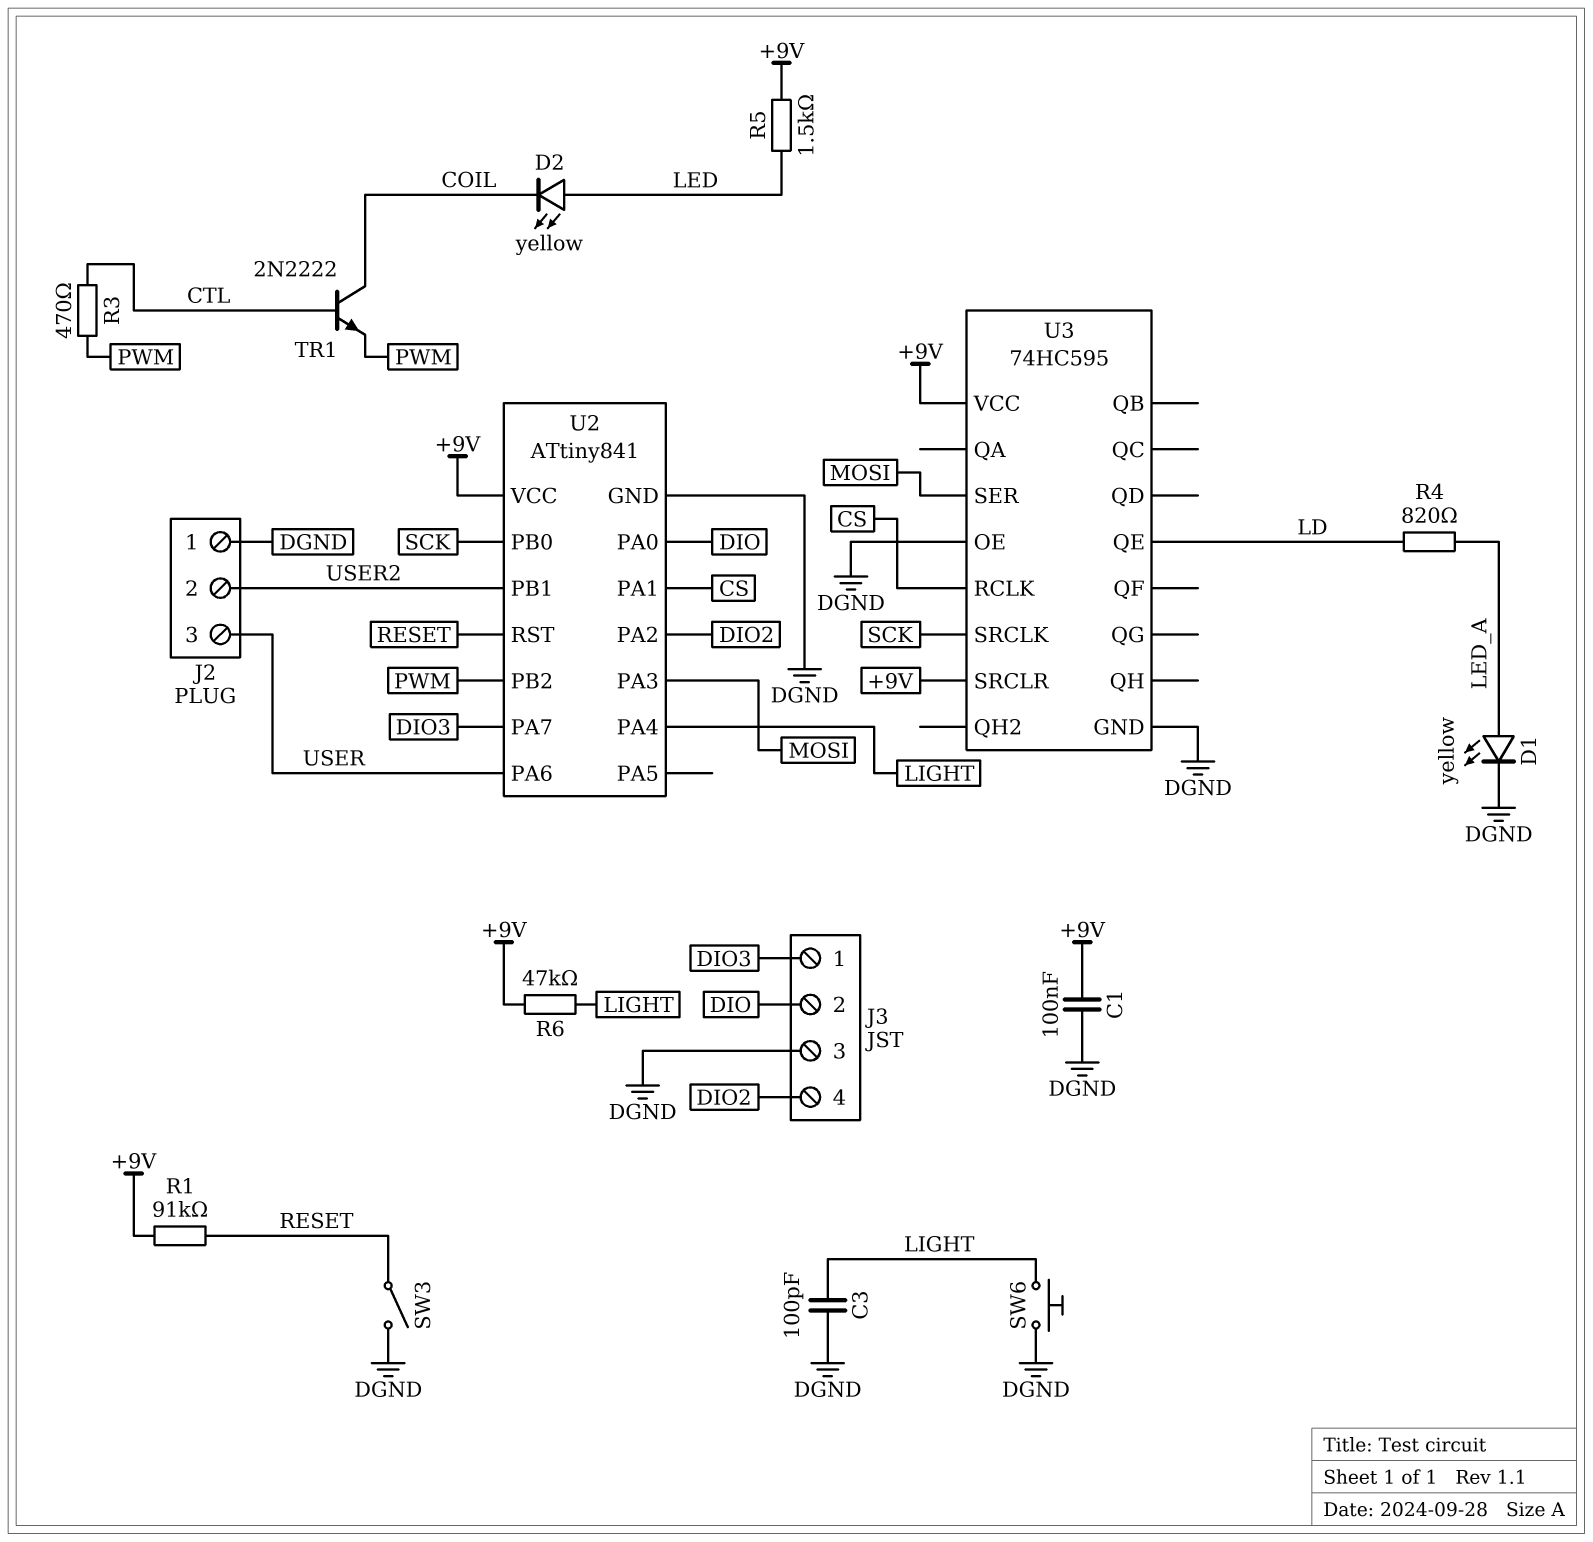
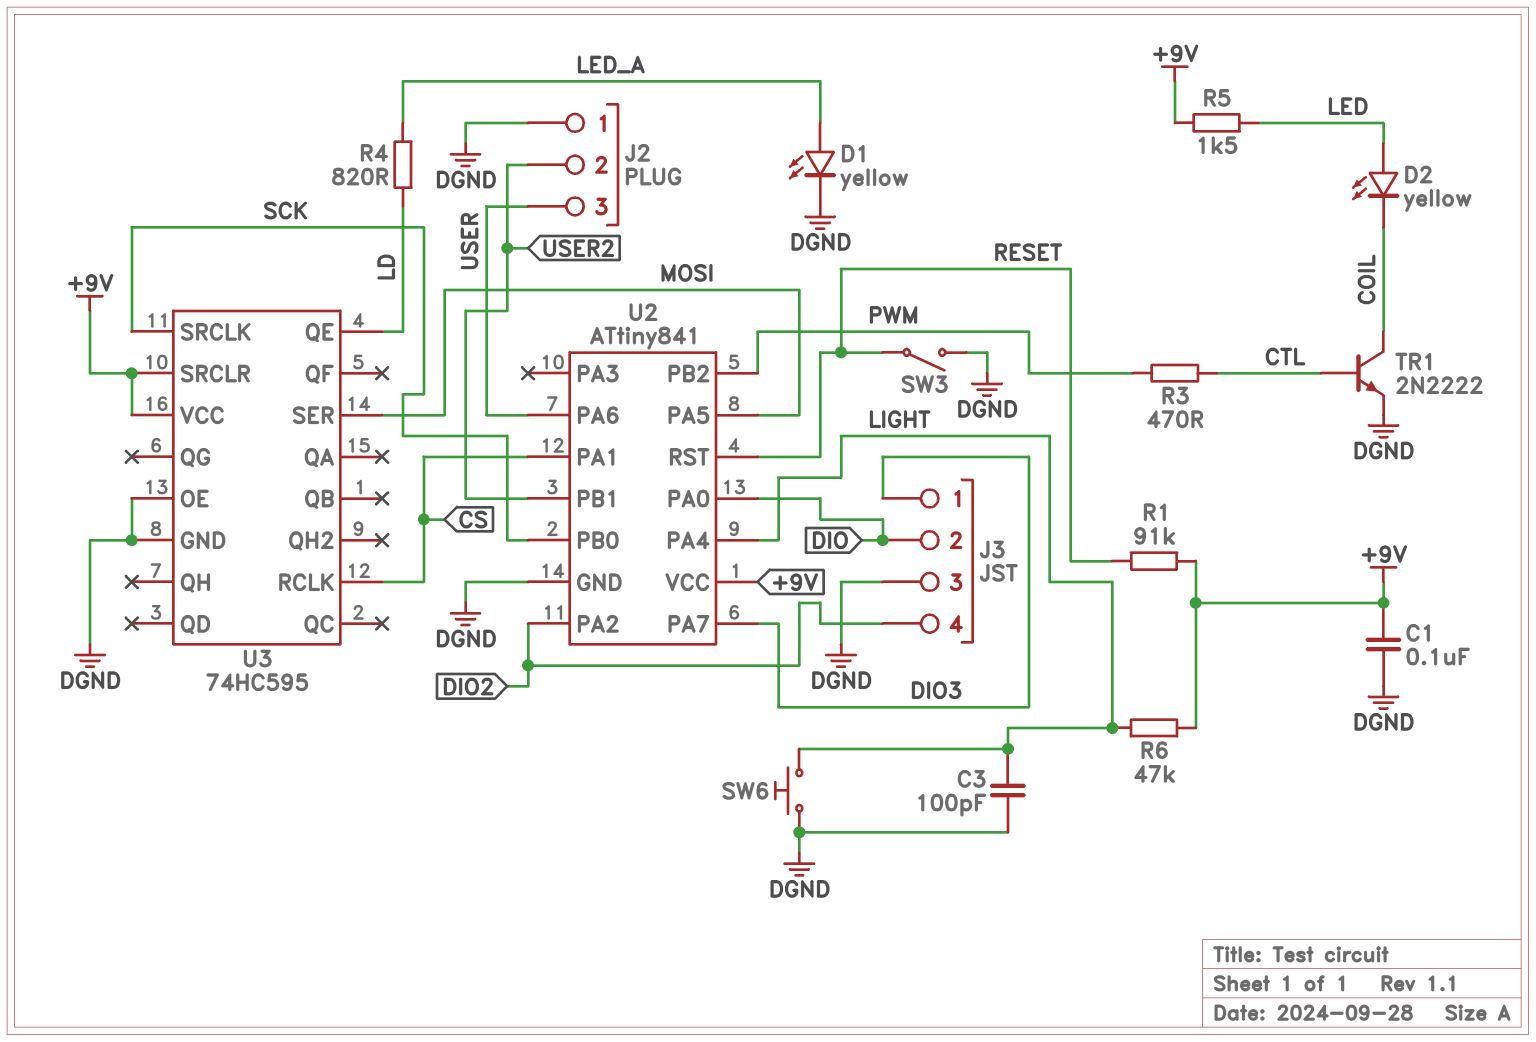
TR1: NPN 2N2222 (B CTL, C COIL, E PWM) -> NPN 2N2222 (B CTL, C COIL, E DGND)
U2 pin PA3: MOSI -> none
U2 pin PA5: none -> MOSI

